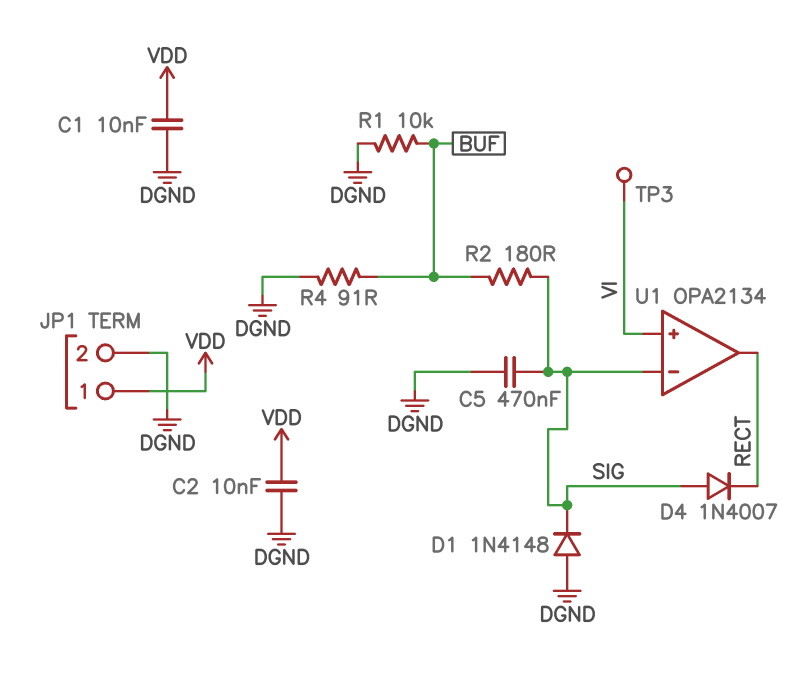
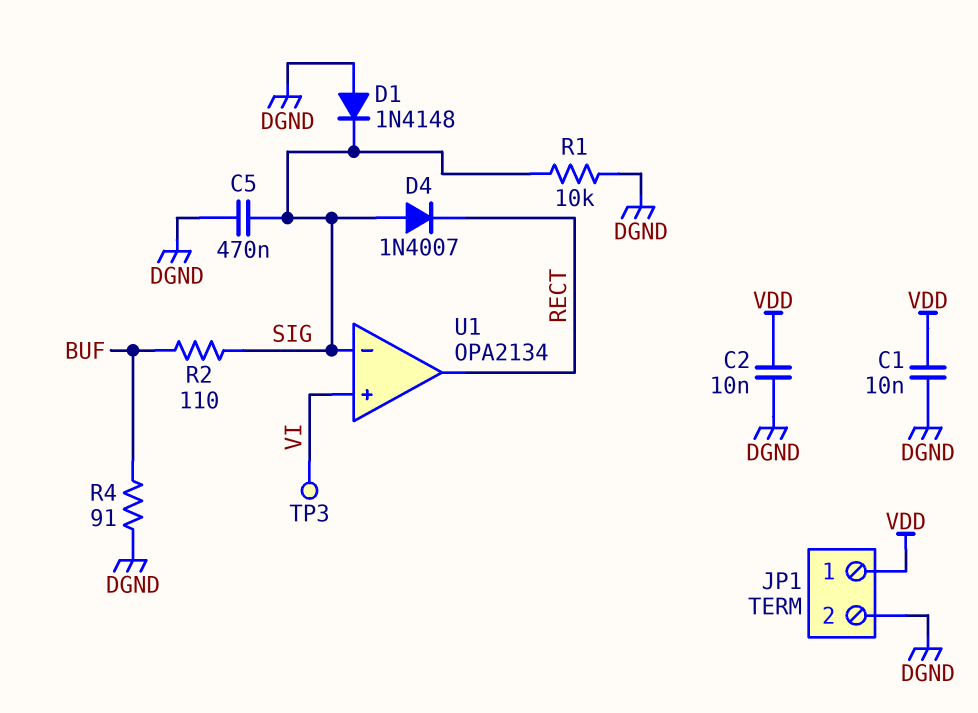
R1: 10k (BUF, DGND) -> 10k (DGND, SIG)
R2: 180 (BUF, SIG) -> 110 (BUF, SIG)

